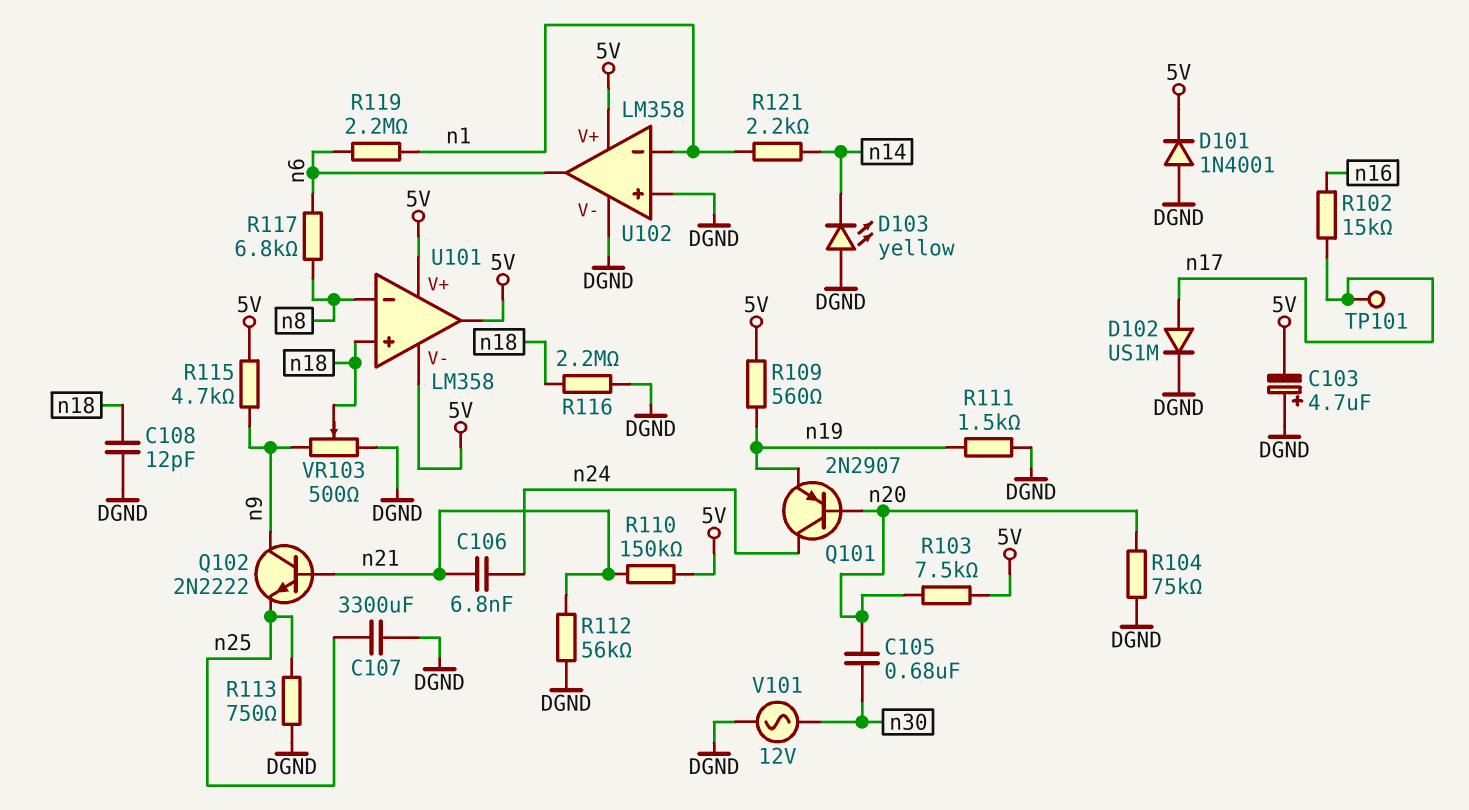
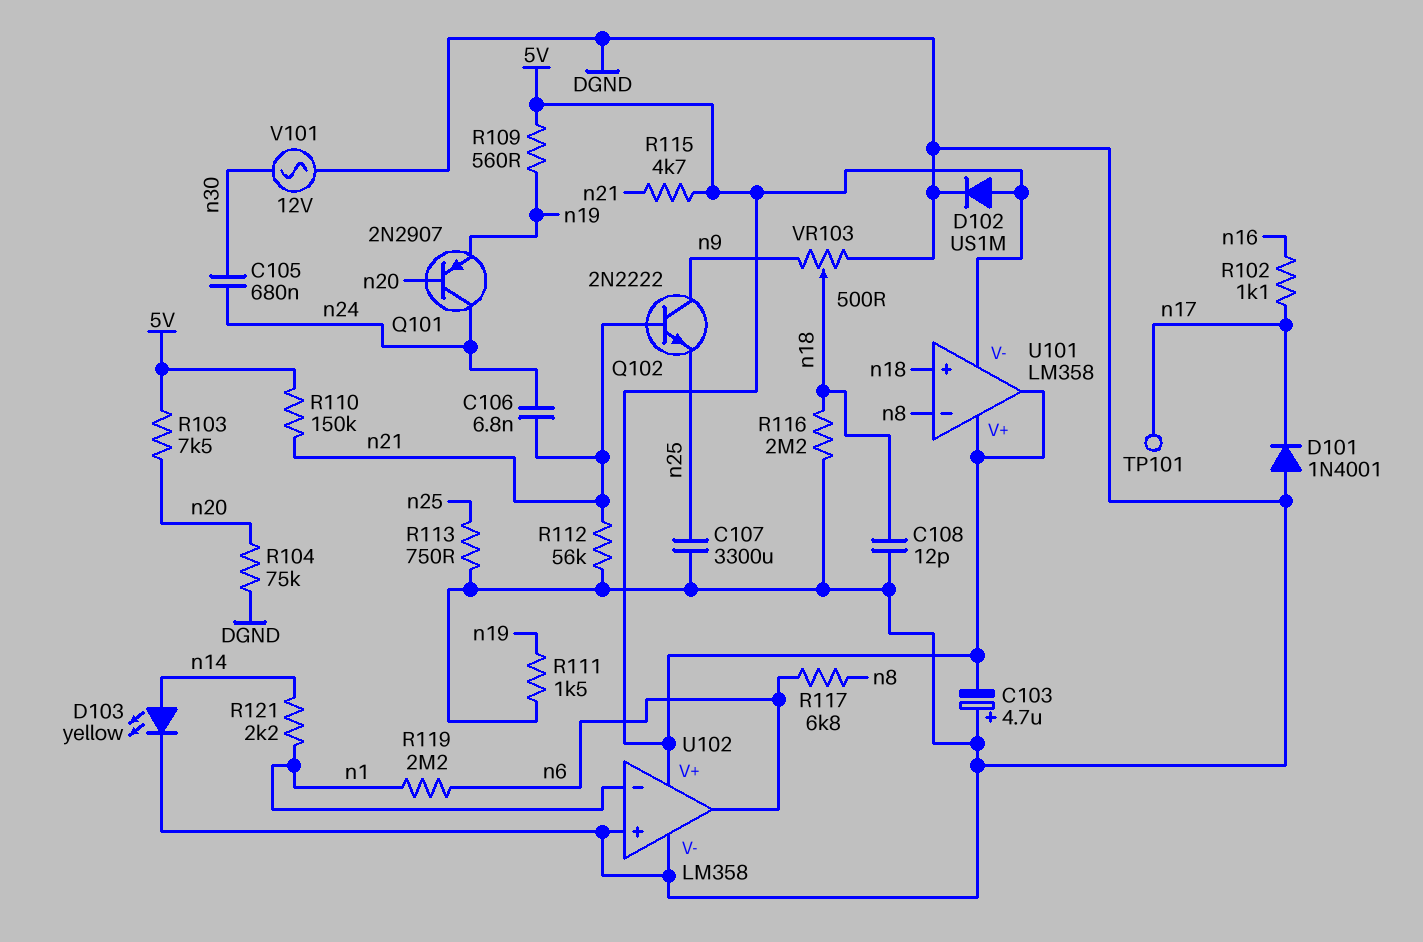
C105: 680nF (n20, n30) -> 680nF (n24, n30)
D101: diode 1N4001 (A DGND, K 5V) -> diode 1N4001 (A DGND, K n17)
D102: diode US1M (A n17, K DGND) -> diode US1M (A 5V, K DGND)
D103: LED yellow (A DGND, K n14) -> LED yellow (A n14, K DGND)
R102: 15k (n16, n17) -> 1.1k (n16, n17)
R115: 4.7k (5V, n9) -> 4.7k (5V, n21)

